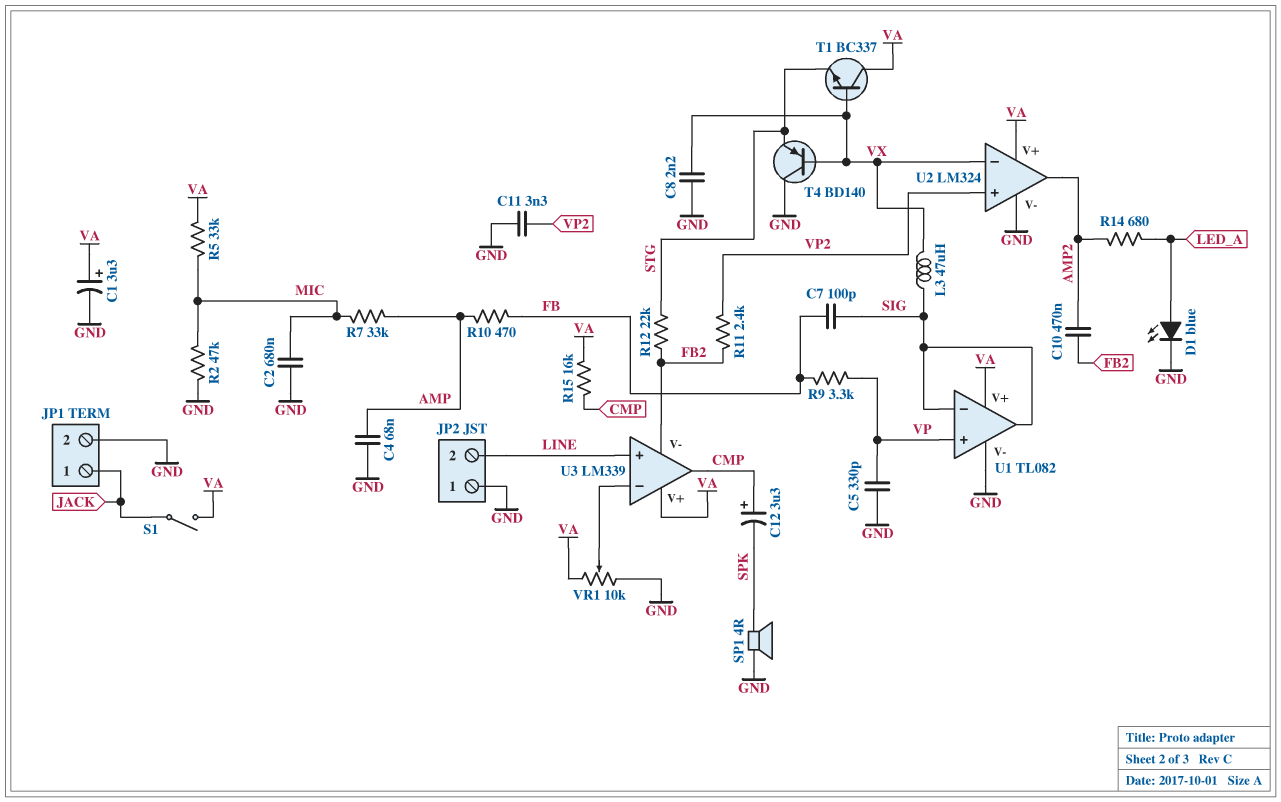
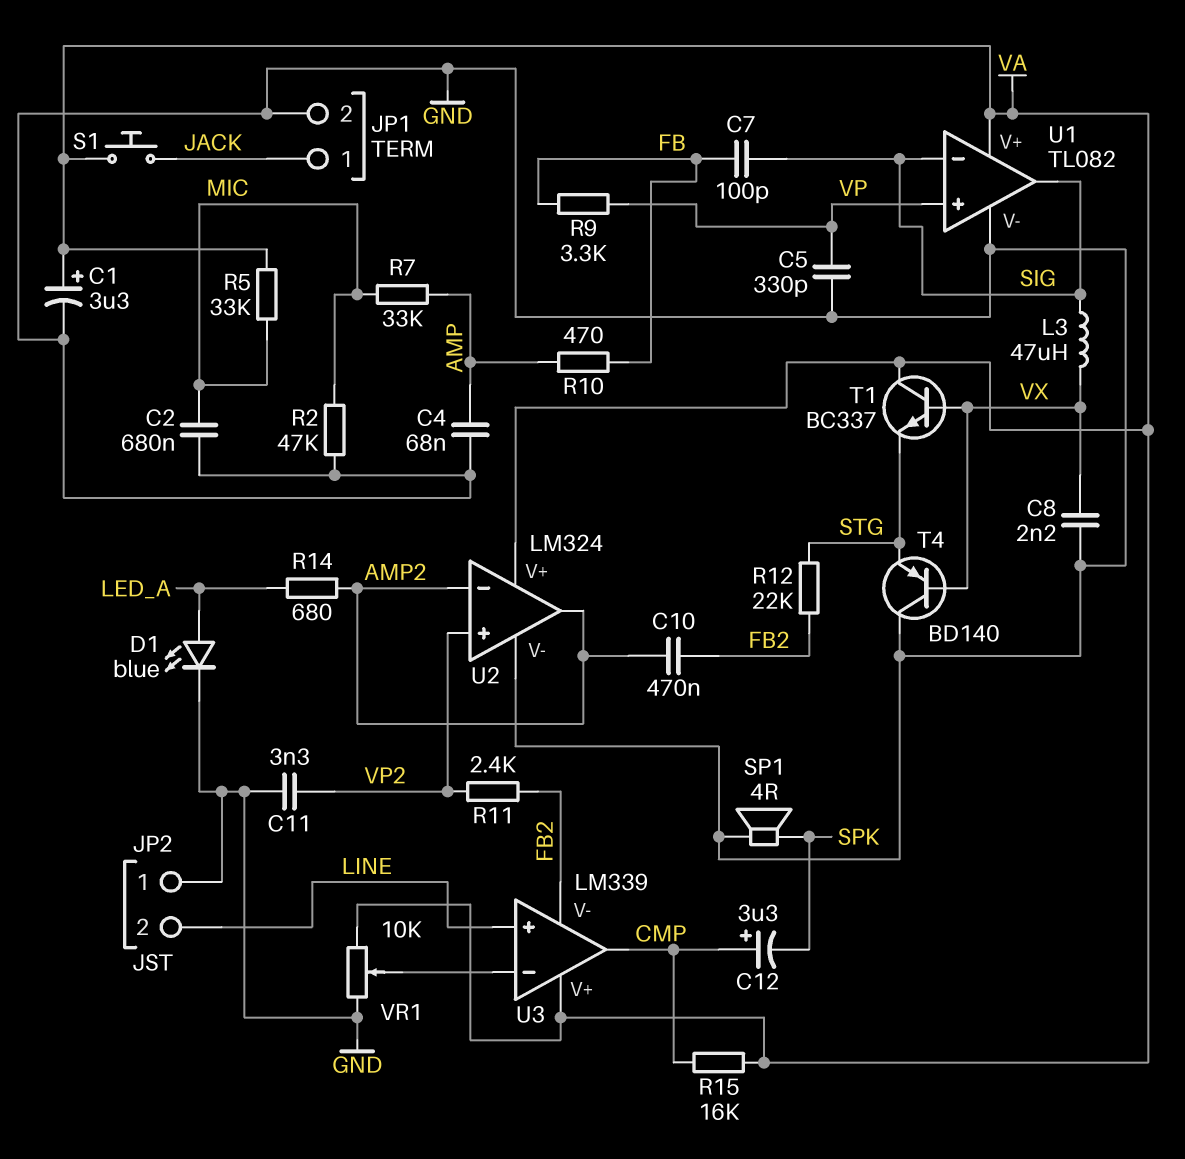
S1: switch (JACK, VA) -> button (JACK, VA)
U2 pin in-: VX -> AMP2

